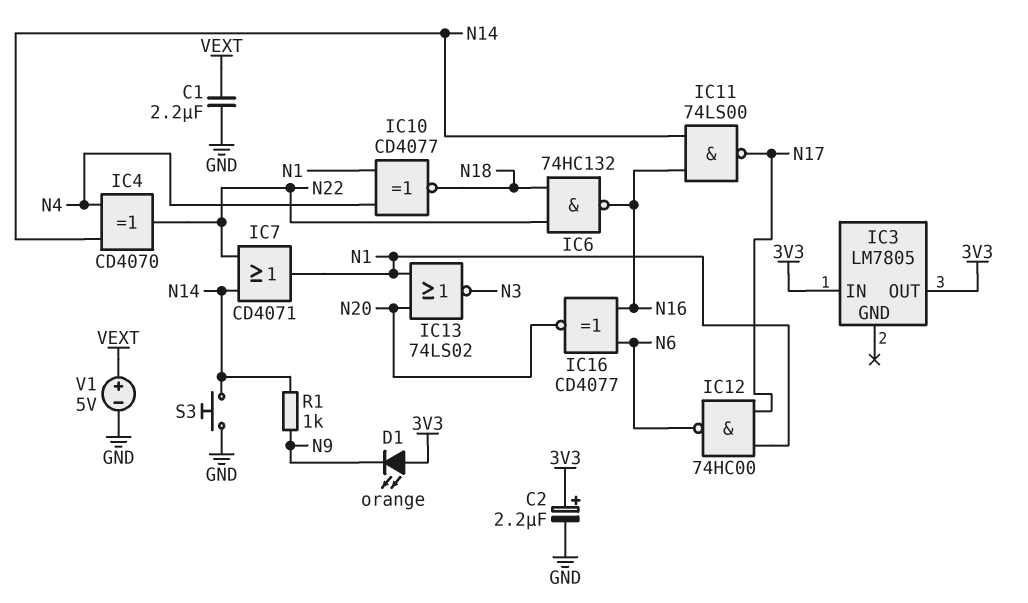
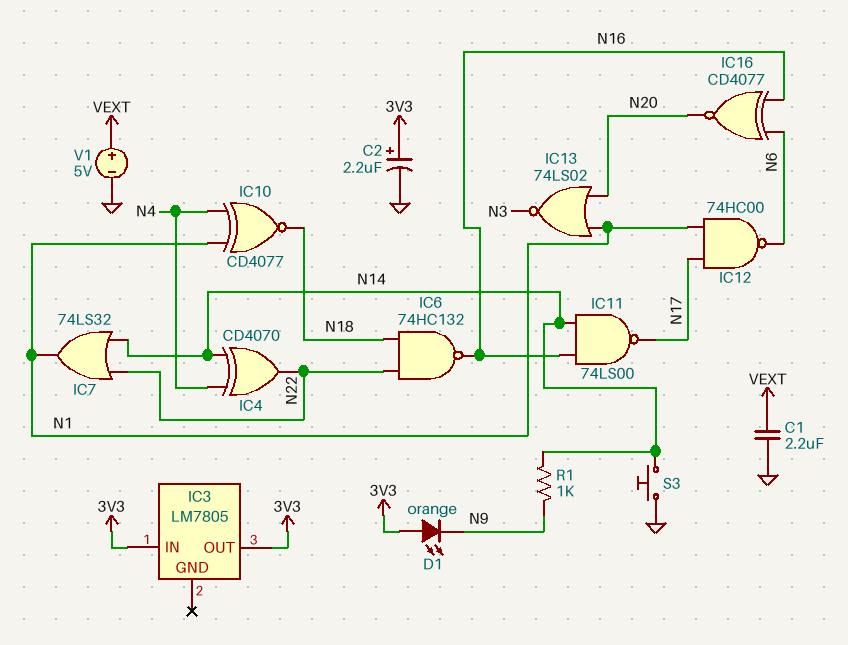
IC7: OR CD4071 (in N14, in N22, out N1) -> OR 74LS32 (in N14, in N22, out N1)

